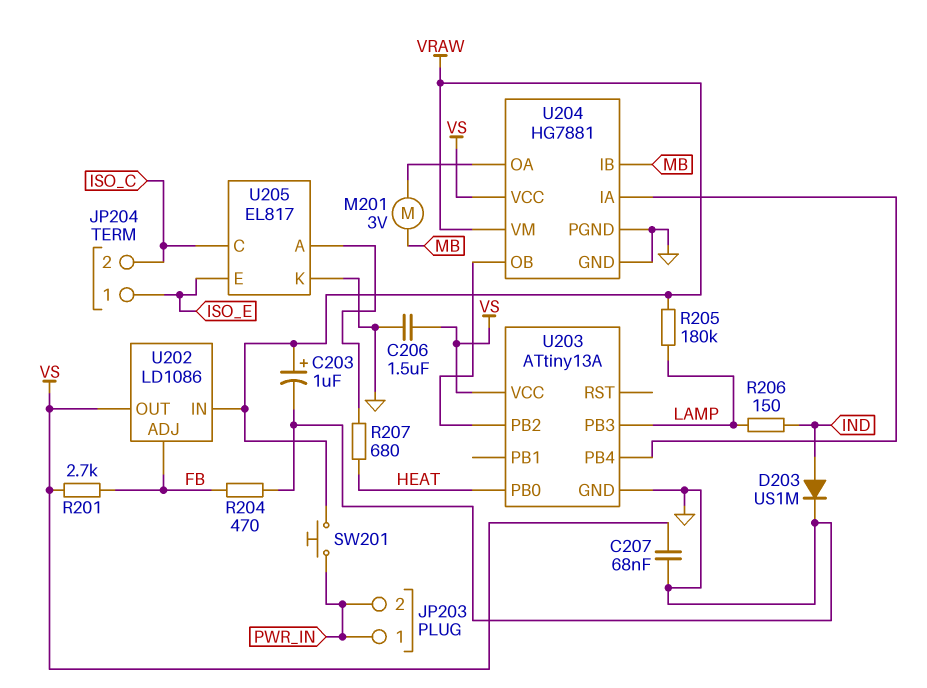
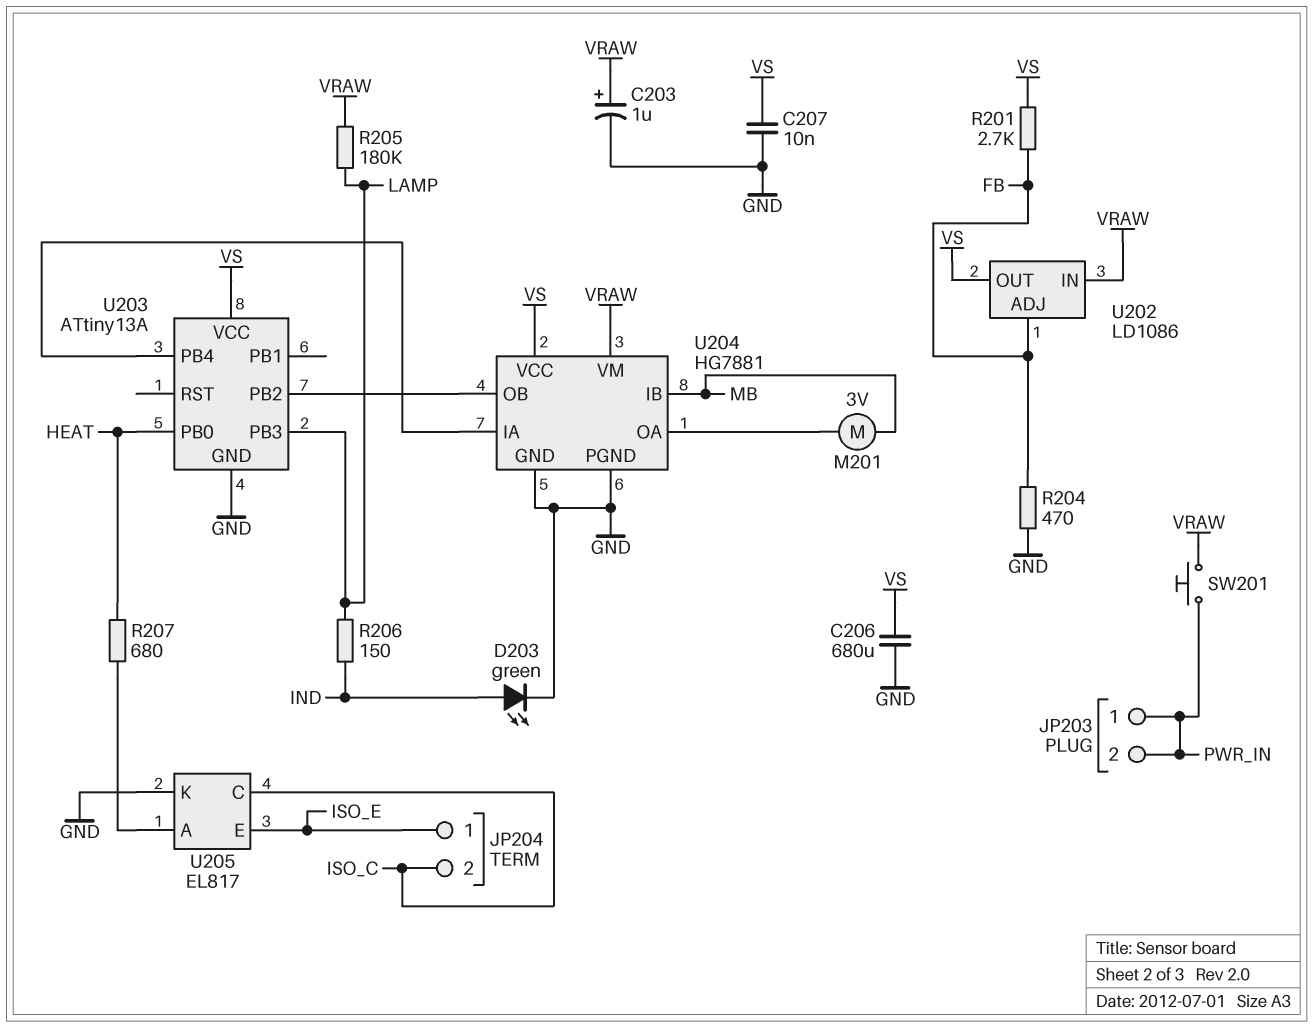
C206: 1.5uF (GND, VS) -> 680uF (GND, VS)
C207: 68nF (GND, VS) -> 10nF (GND, VS)
D203: diode US1M (A IND, K GND) -> LED green (A IND, K GND)

